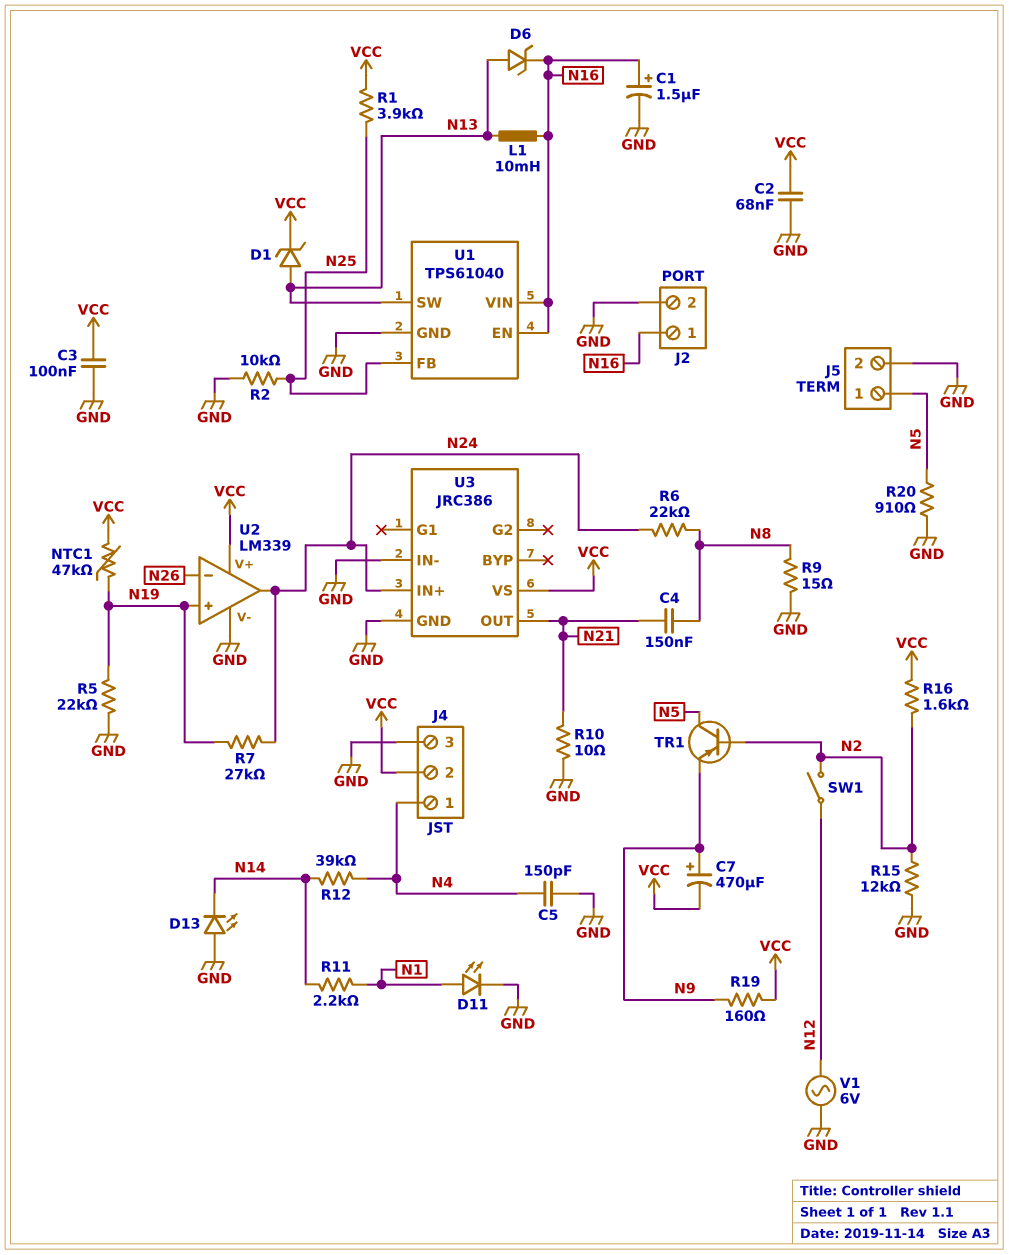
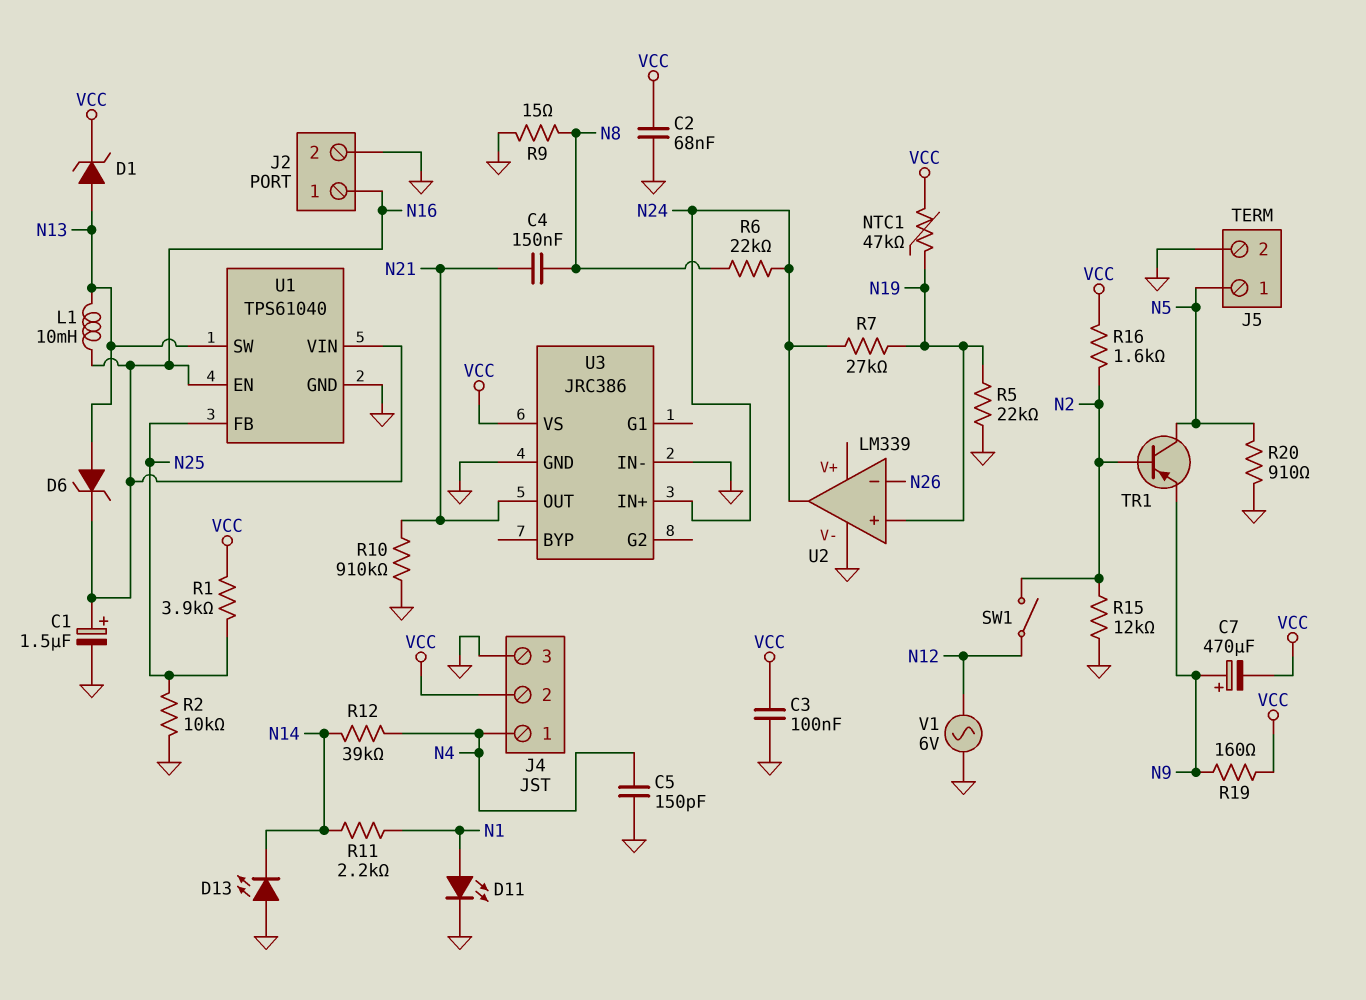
R10: 10 (GND, N21) -> 910k (GND, N21)
U2 pin V+: VCC -> none

